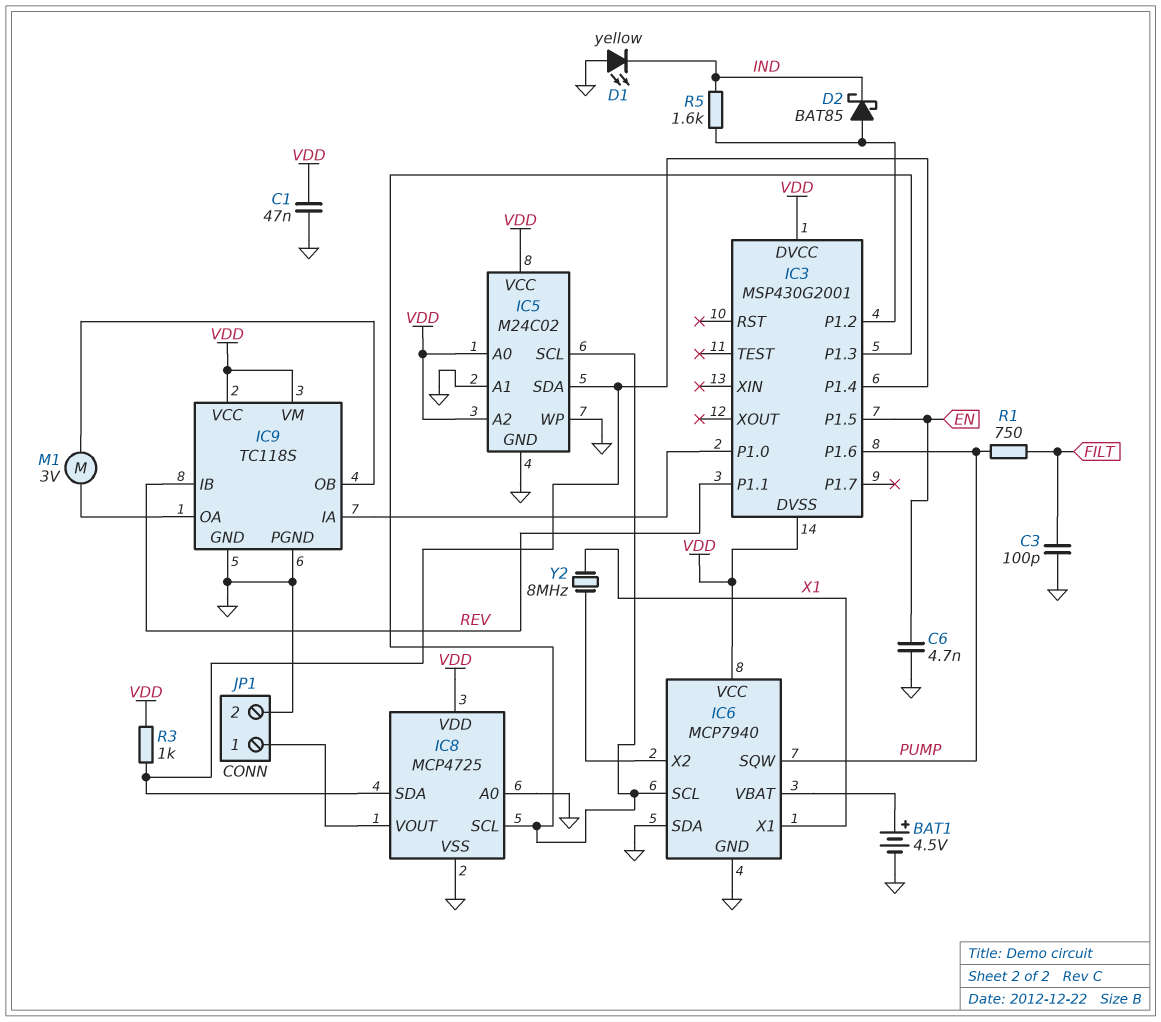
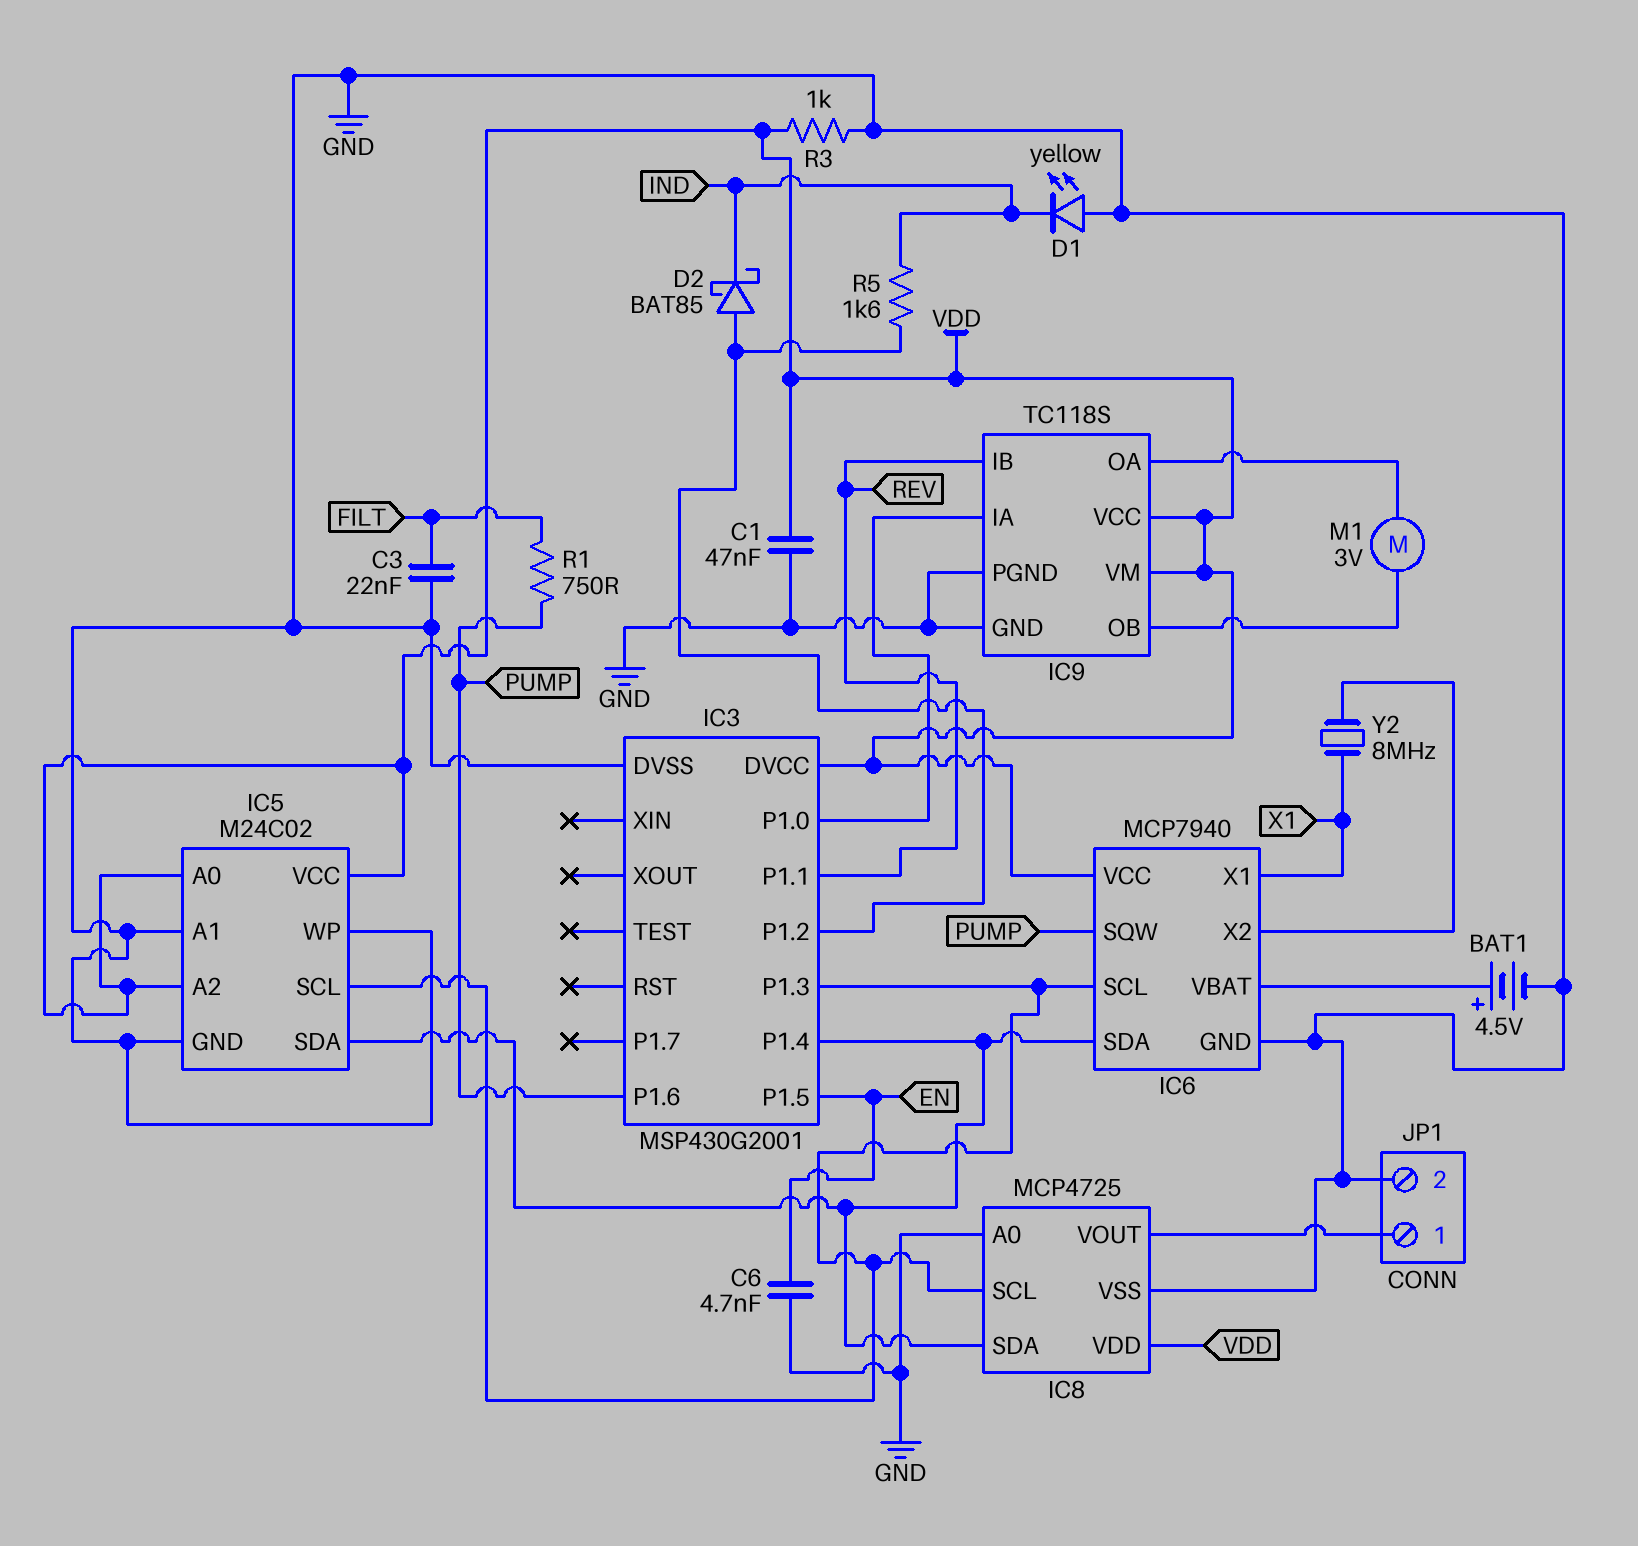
C3: 100pF (FILT, GND) -> 22nF (FILT, GND)
IC3 pin DVSS: VDD -> GND
IC6 pin SDA: GND -> IC3/P1.4
R3: 1k (IC3/P1.4, VDD) -> 1k (GND, VDD)

